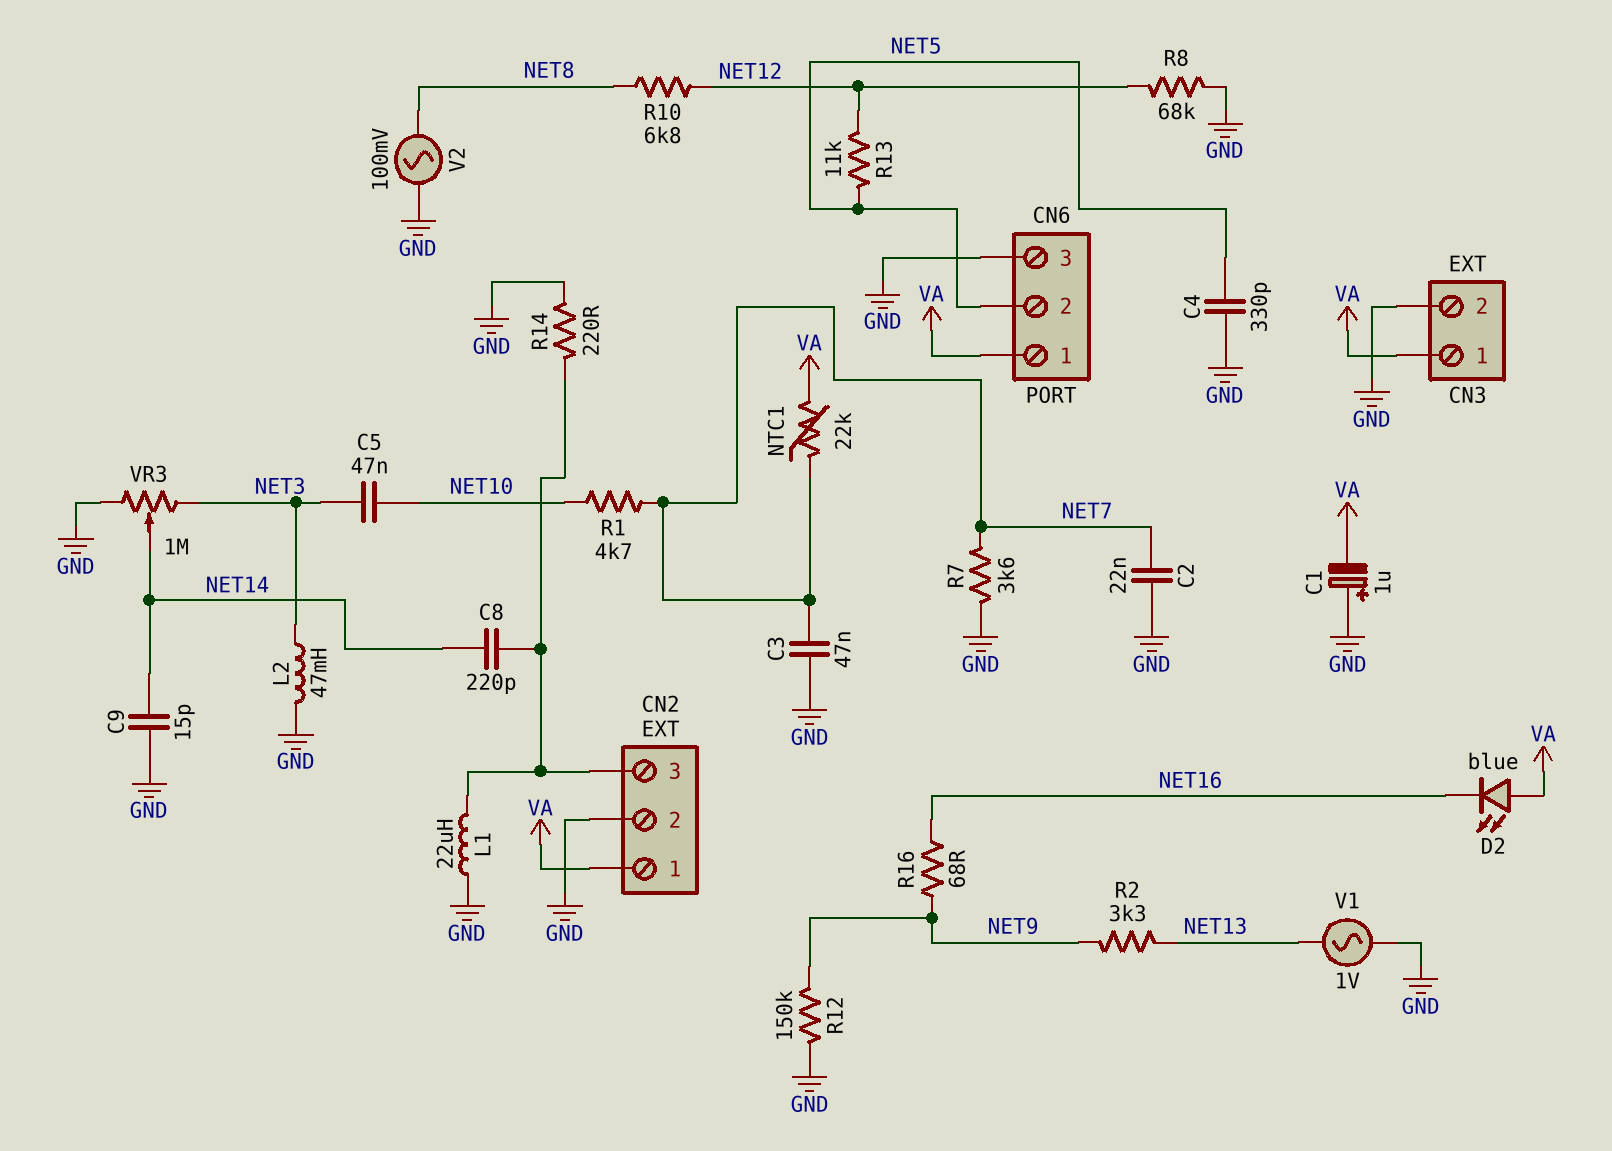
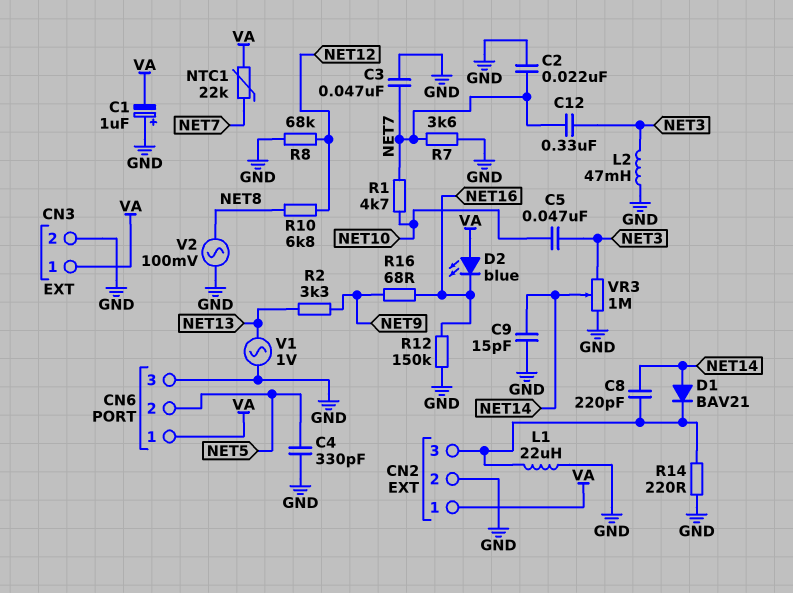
C12: none -> 330nF (NET3, NET7)
D1: none -> diode BAV21 (A NET14, K CN2/3)
R12: 150k (GND, NET9) -> 150k (GND, NET16)
R13: 11k (NET5, NET12) -> none

